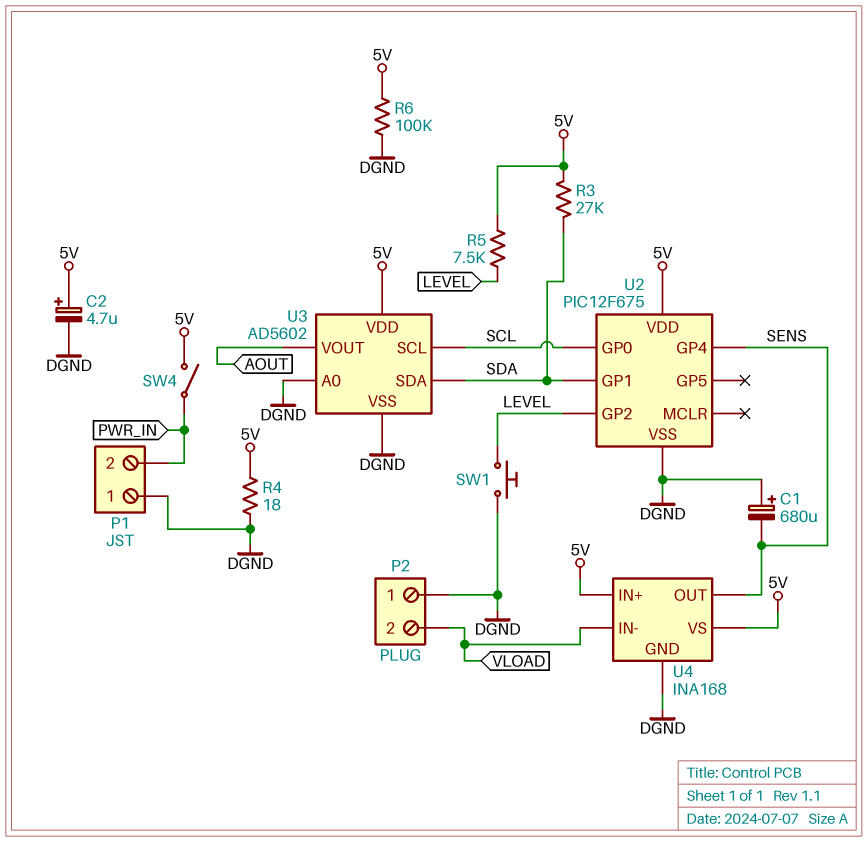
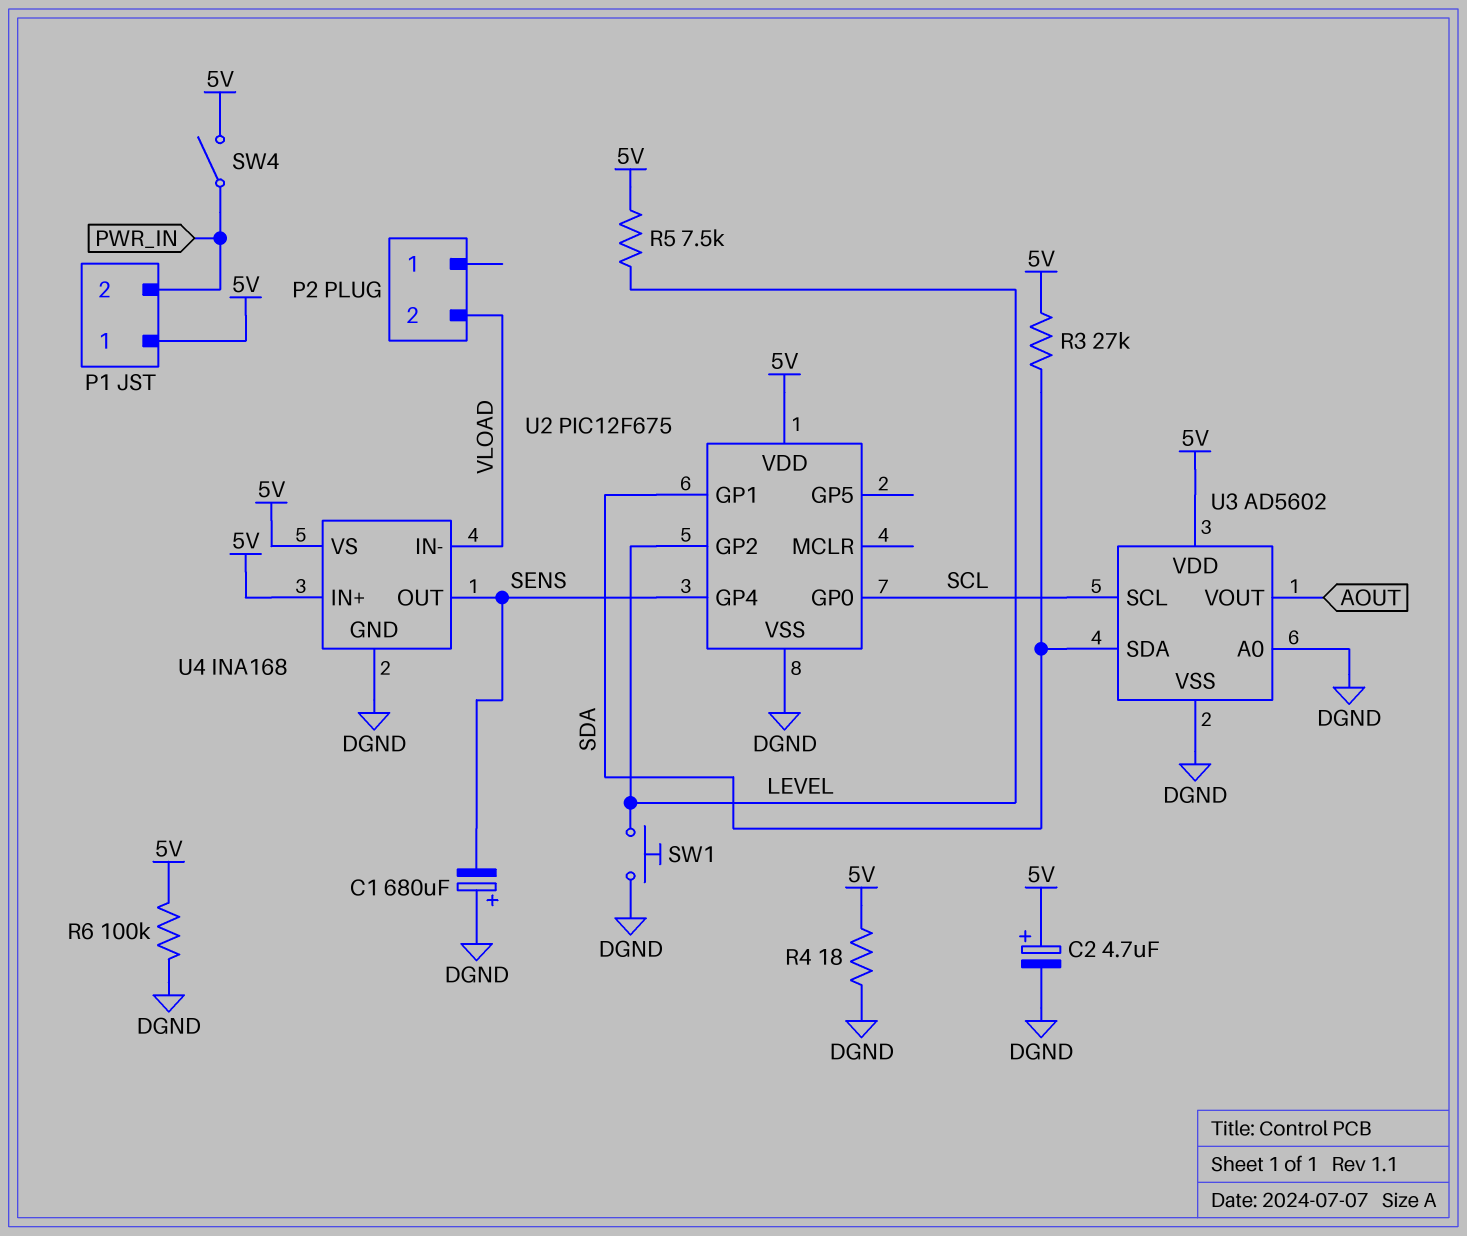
P1 pin 1: DGND -> 5V
P2 pin 1: DGND -> none

